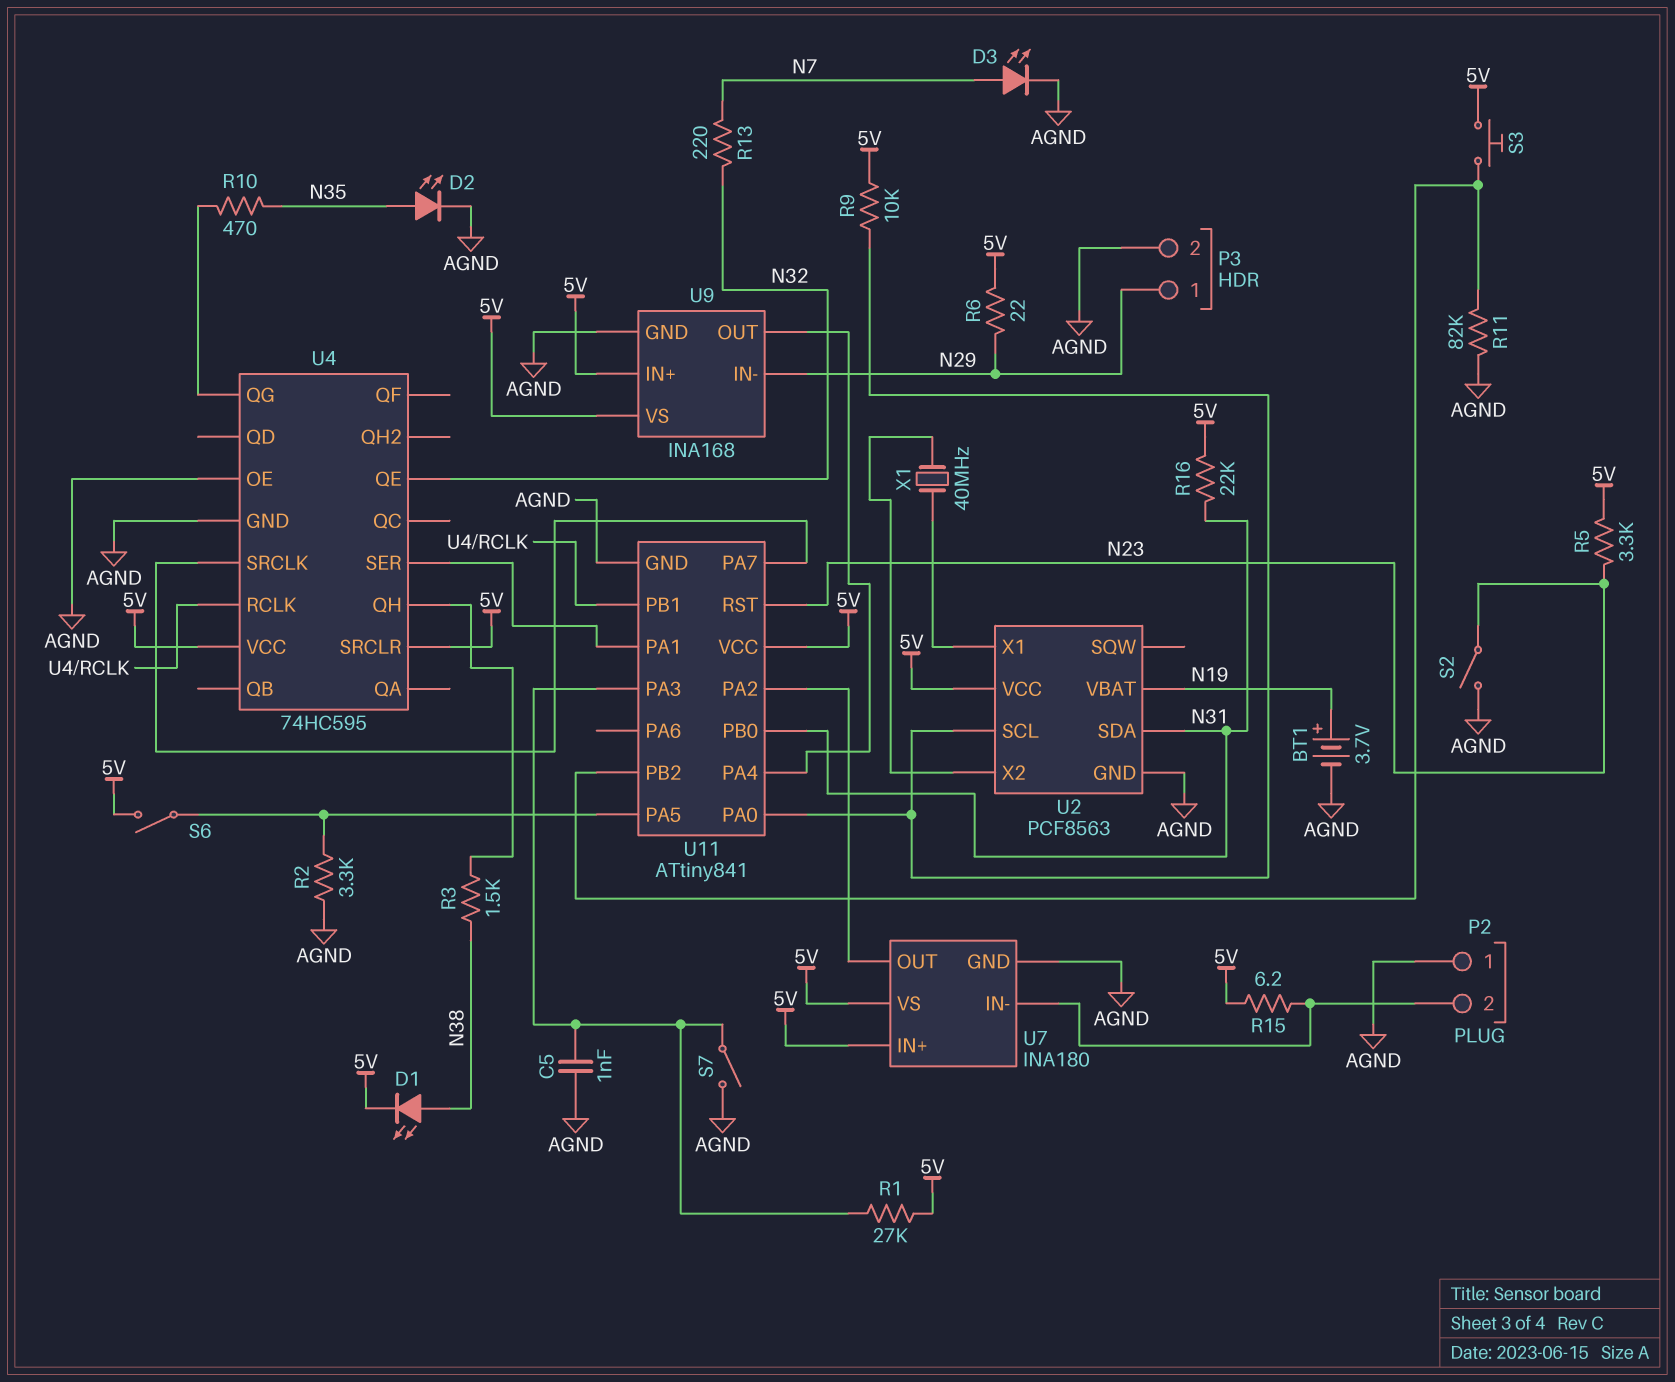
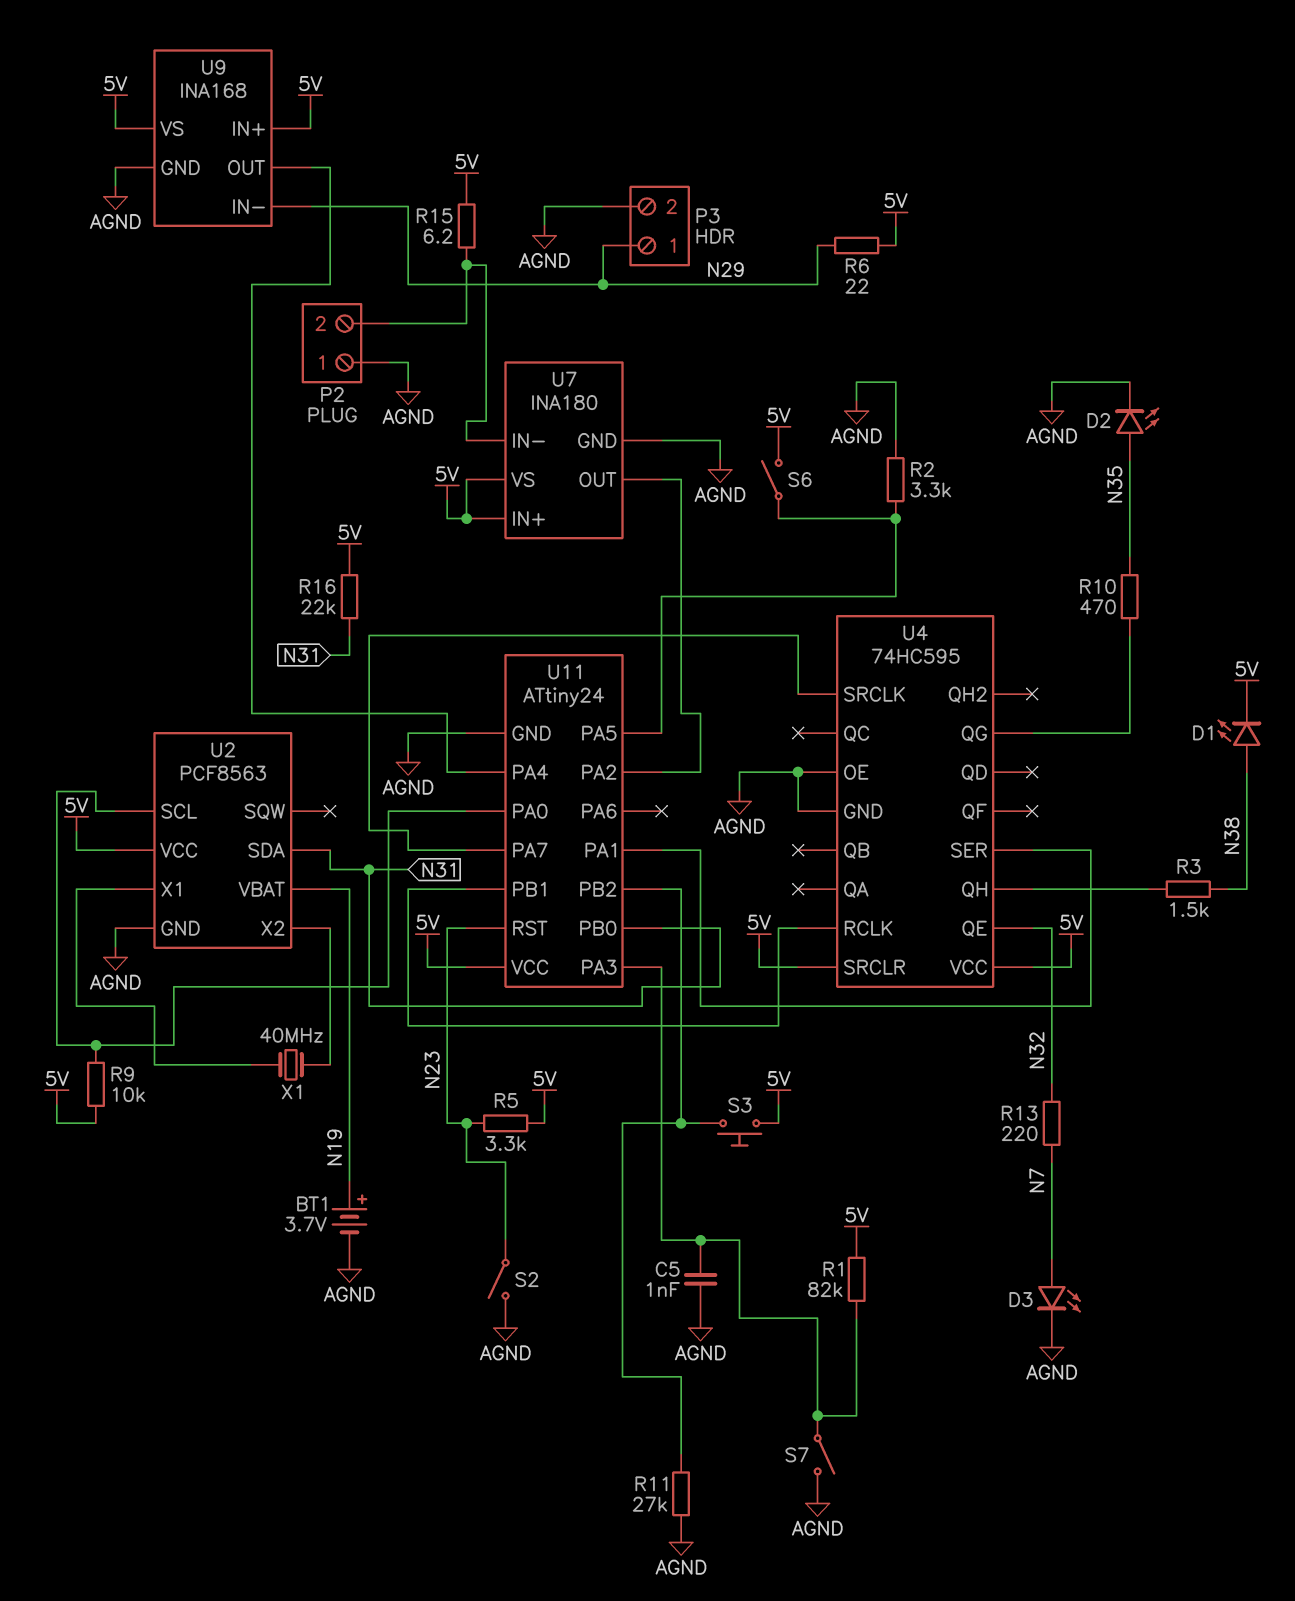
R1: 27k (5V, U11/PA3) -> 82k (5V, U11/PA3)
R11: 82k (AGND, U11/PB2) -> 27k (AGND, U11/PB2)
U11: ATtiny841 -> ATtiny24

